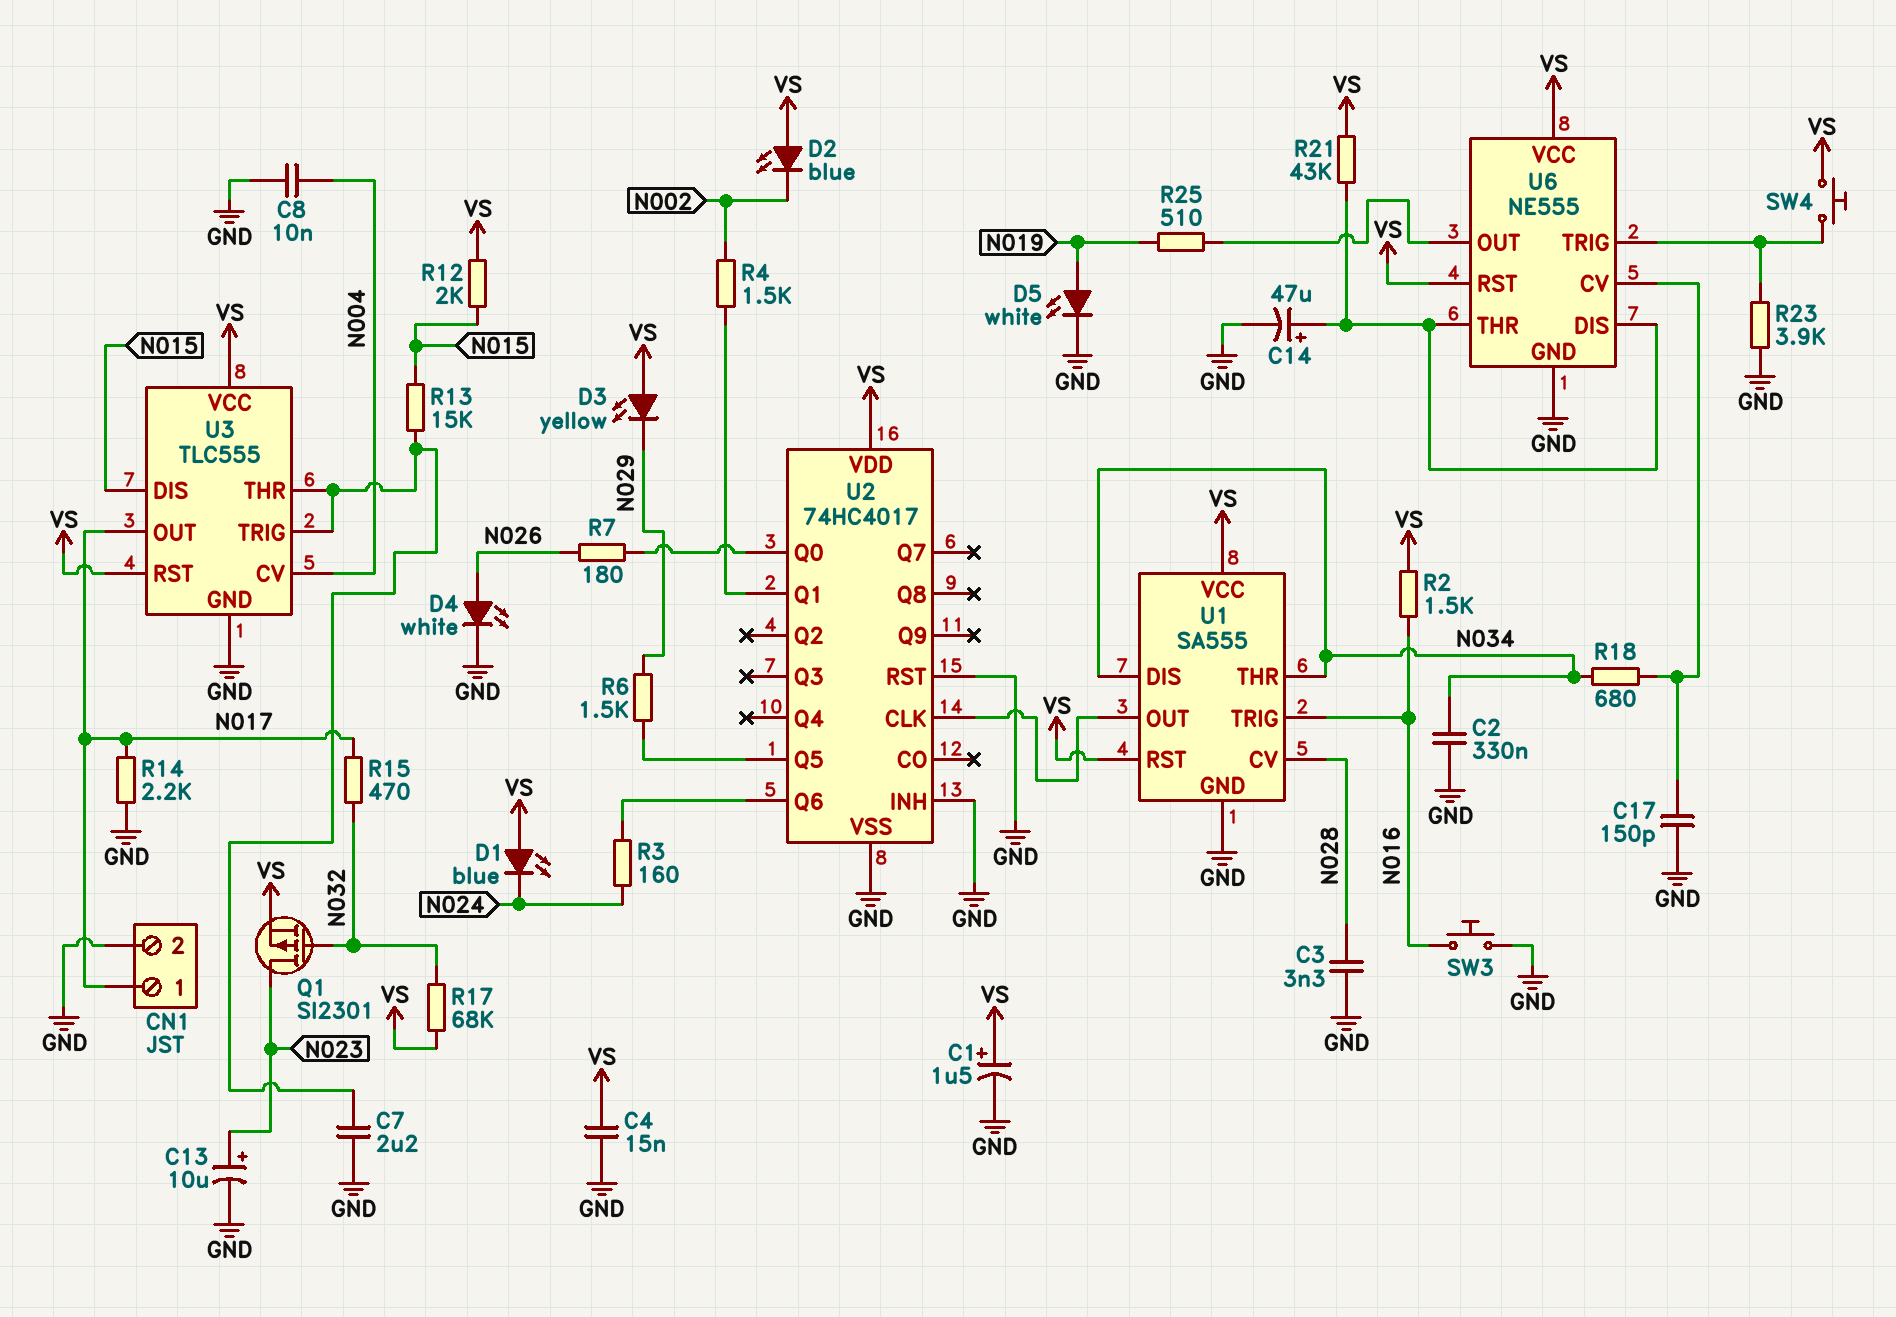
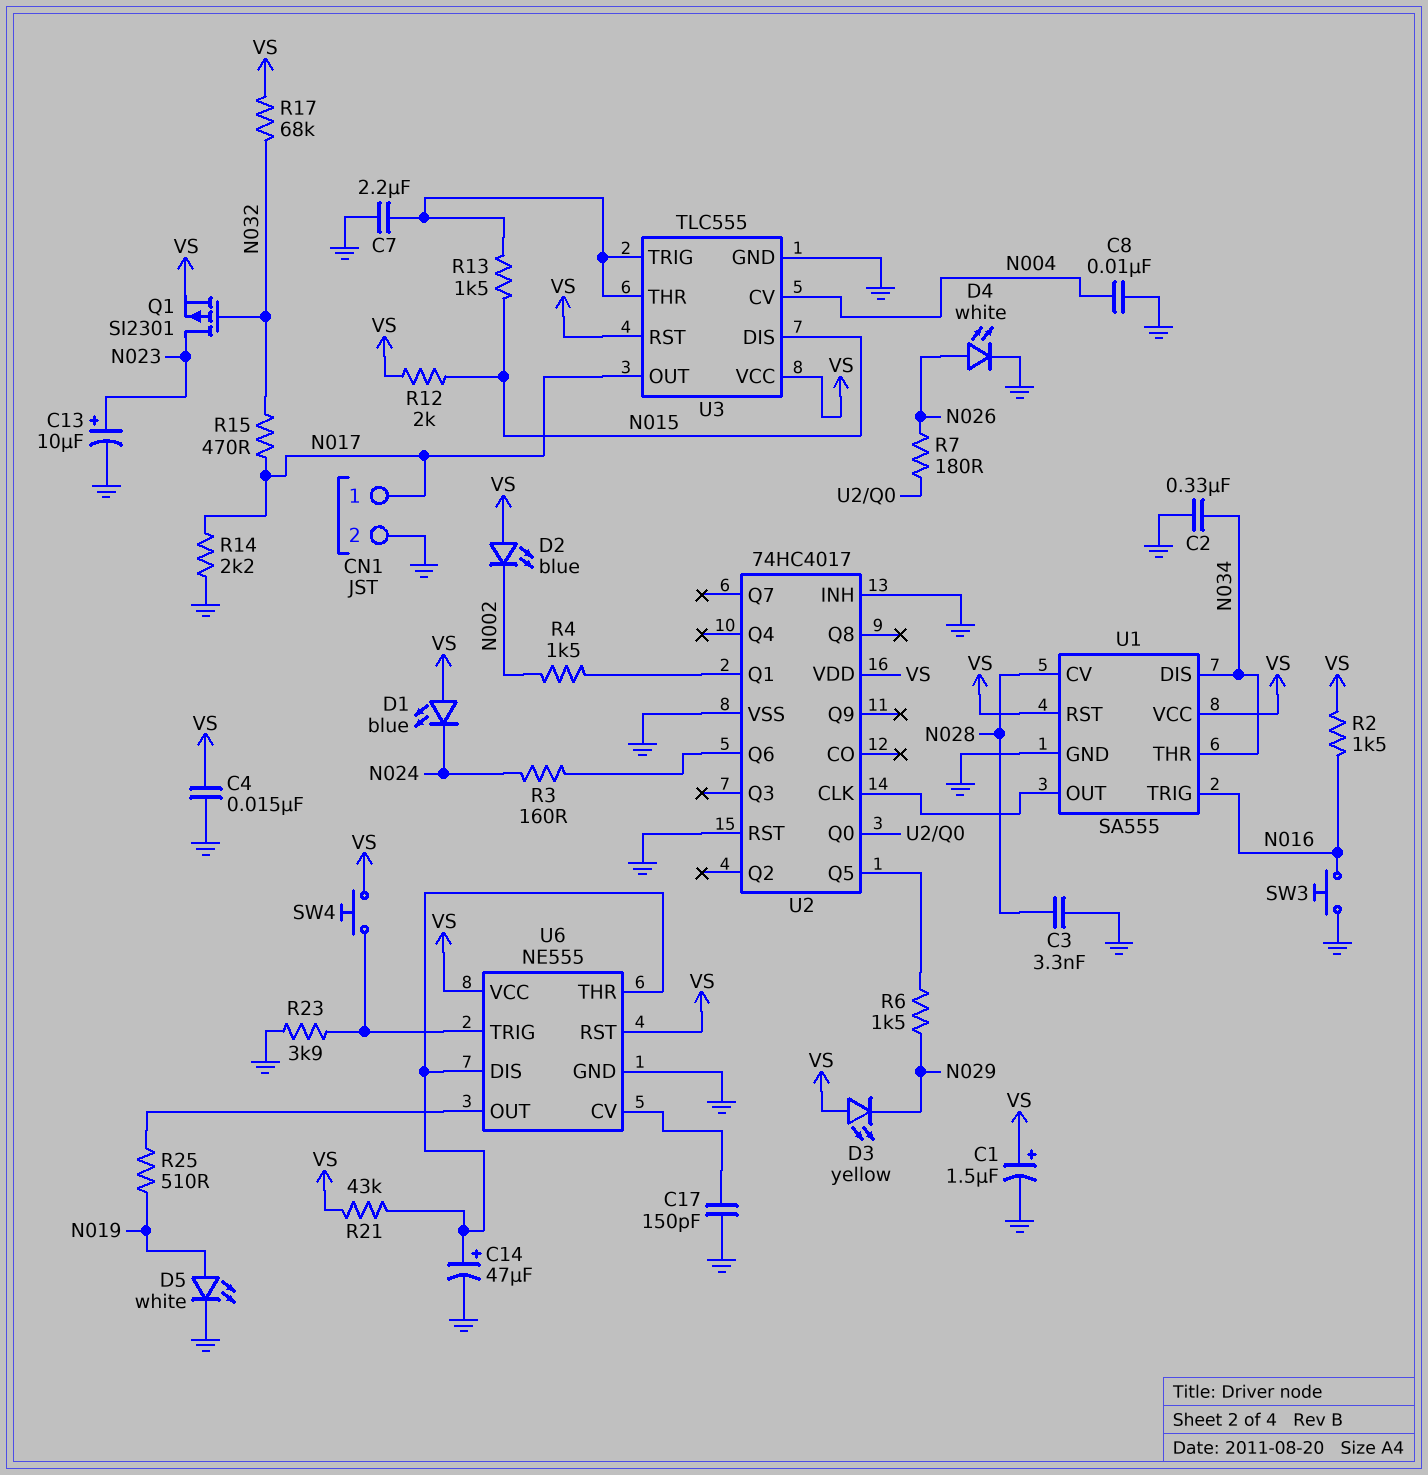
R13: 15k (N015, U3/THR) -> 1.5k (N015, U3/THR)
R18: 680 (N034, U6/CV) -> none

